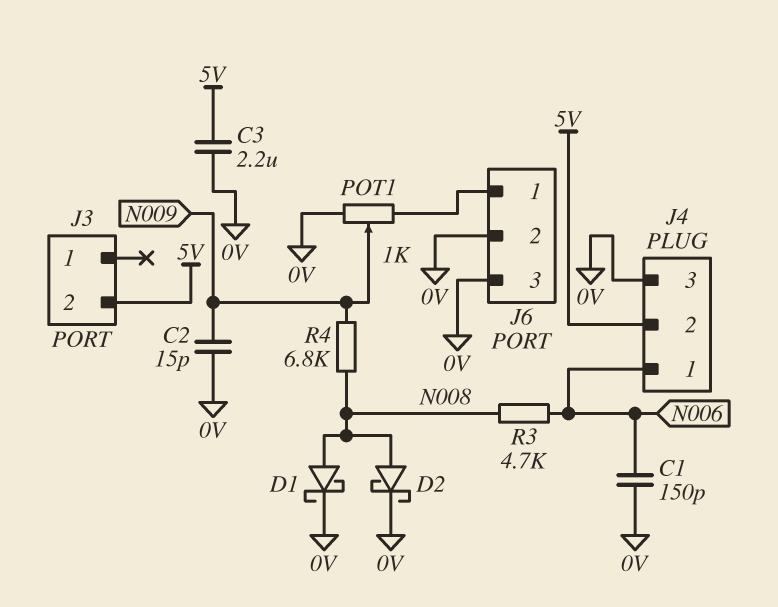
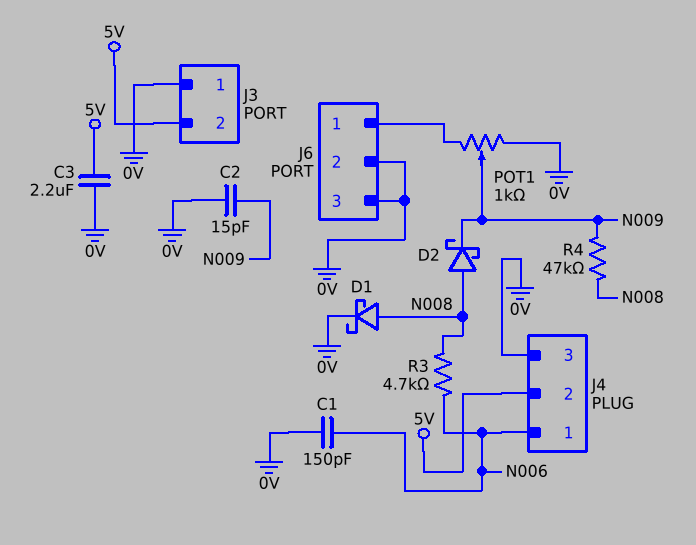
D2: schottky (A N008, K 0V) -> schottky (A N008, K N009)
J3 pin 1: none -> 0V
R4: 6.8k (N008, N009) -> 47k (N008, N009)

